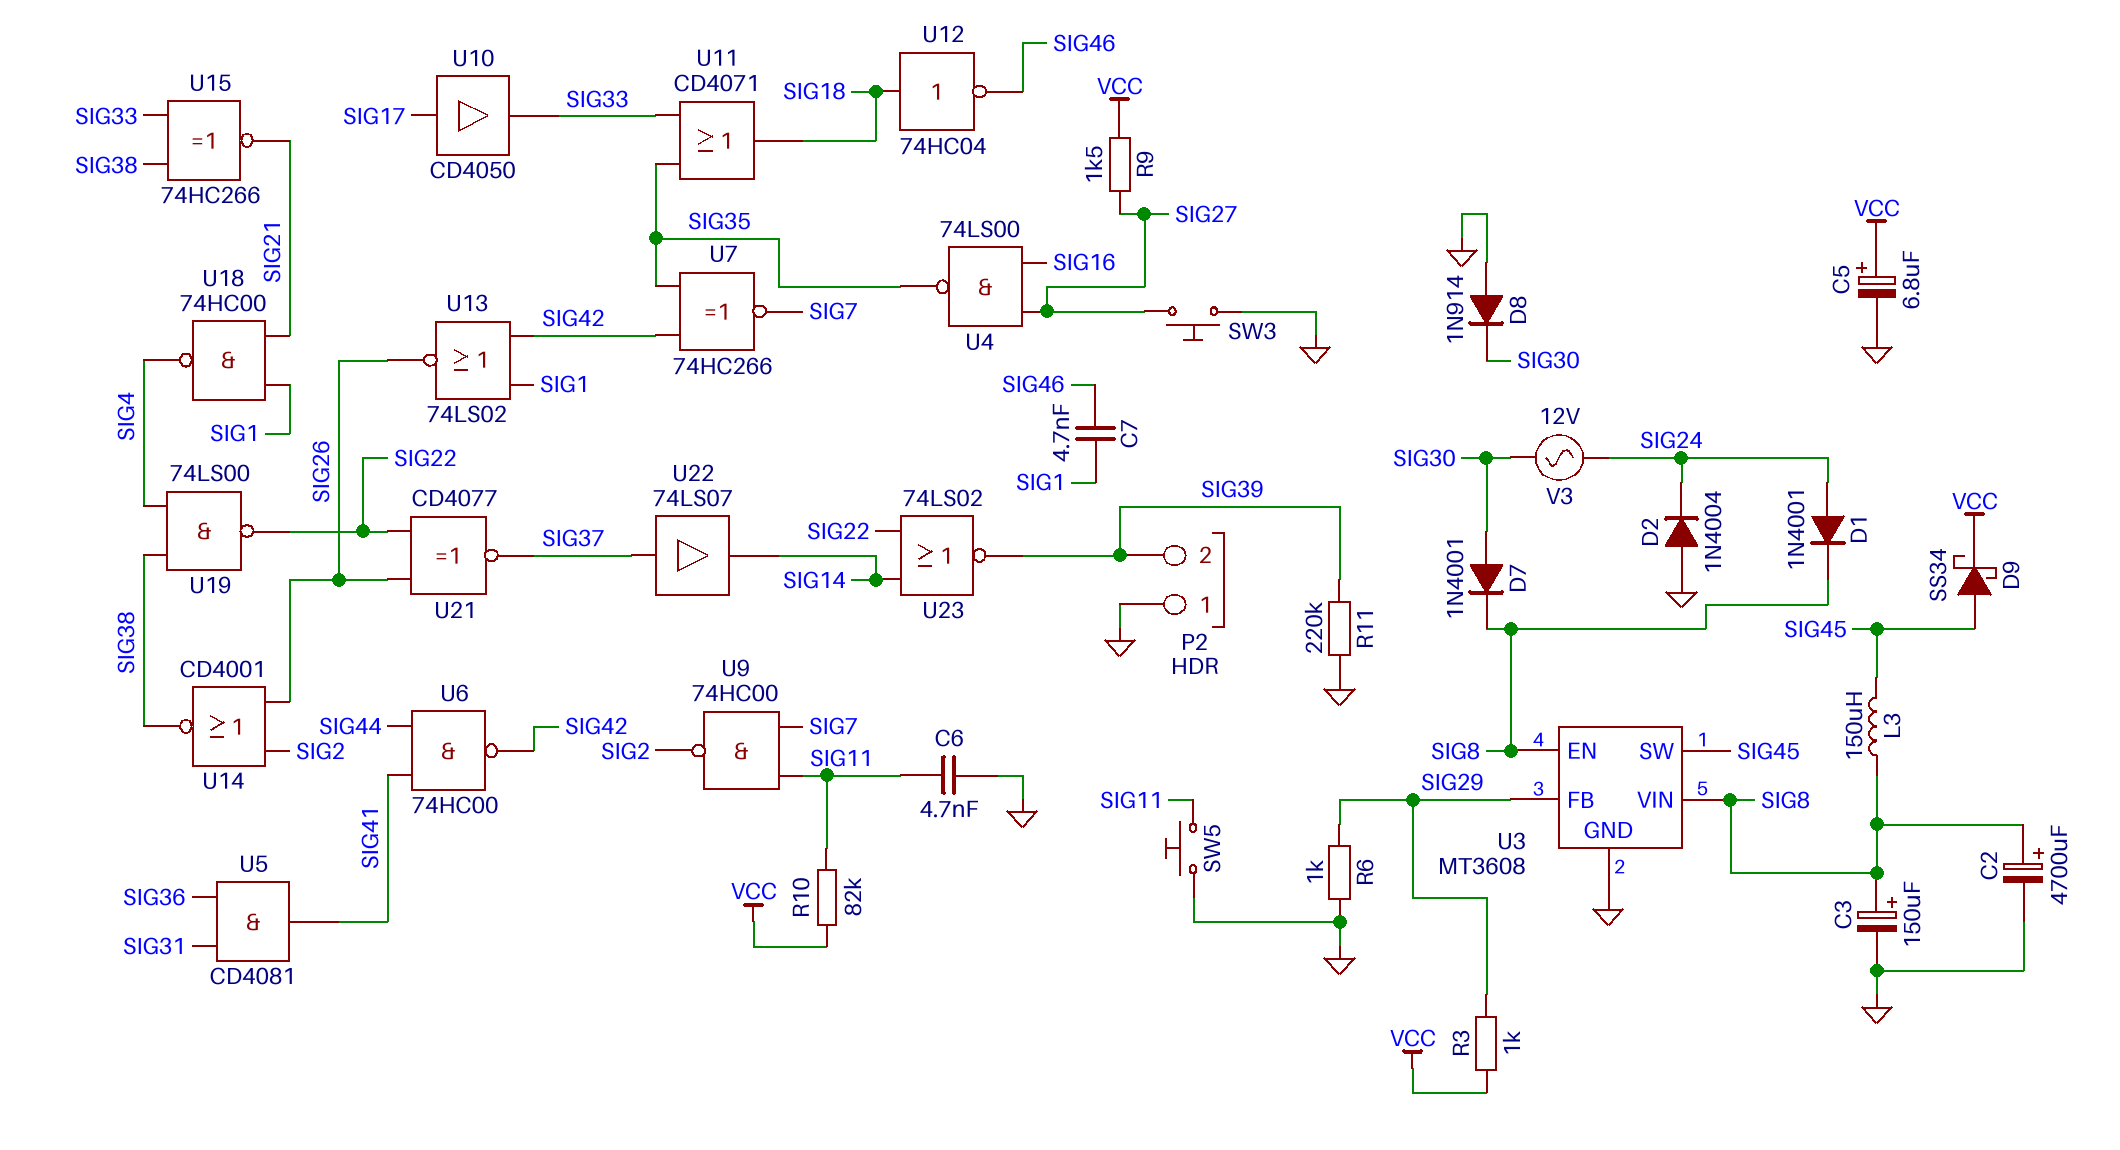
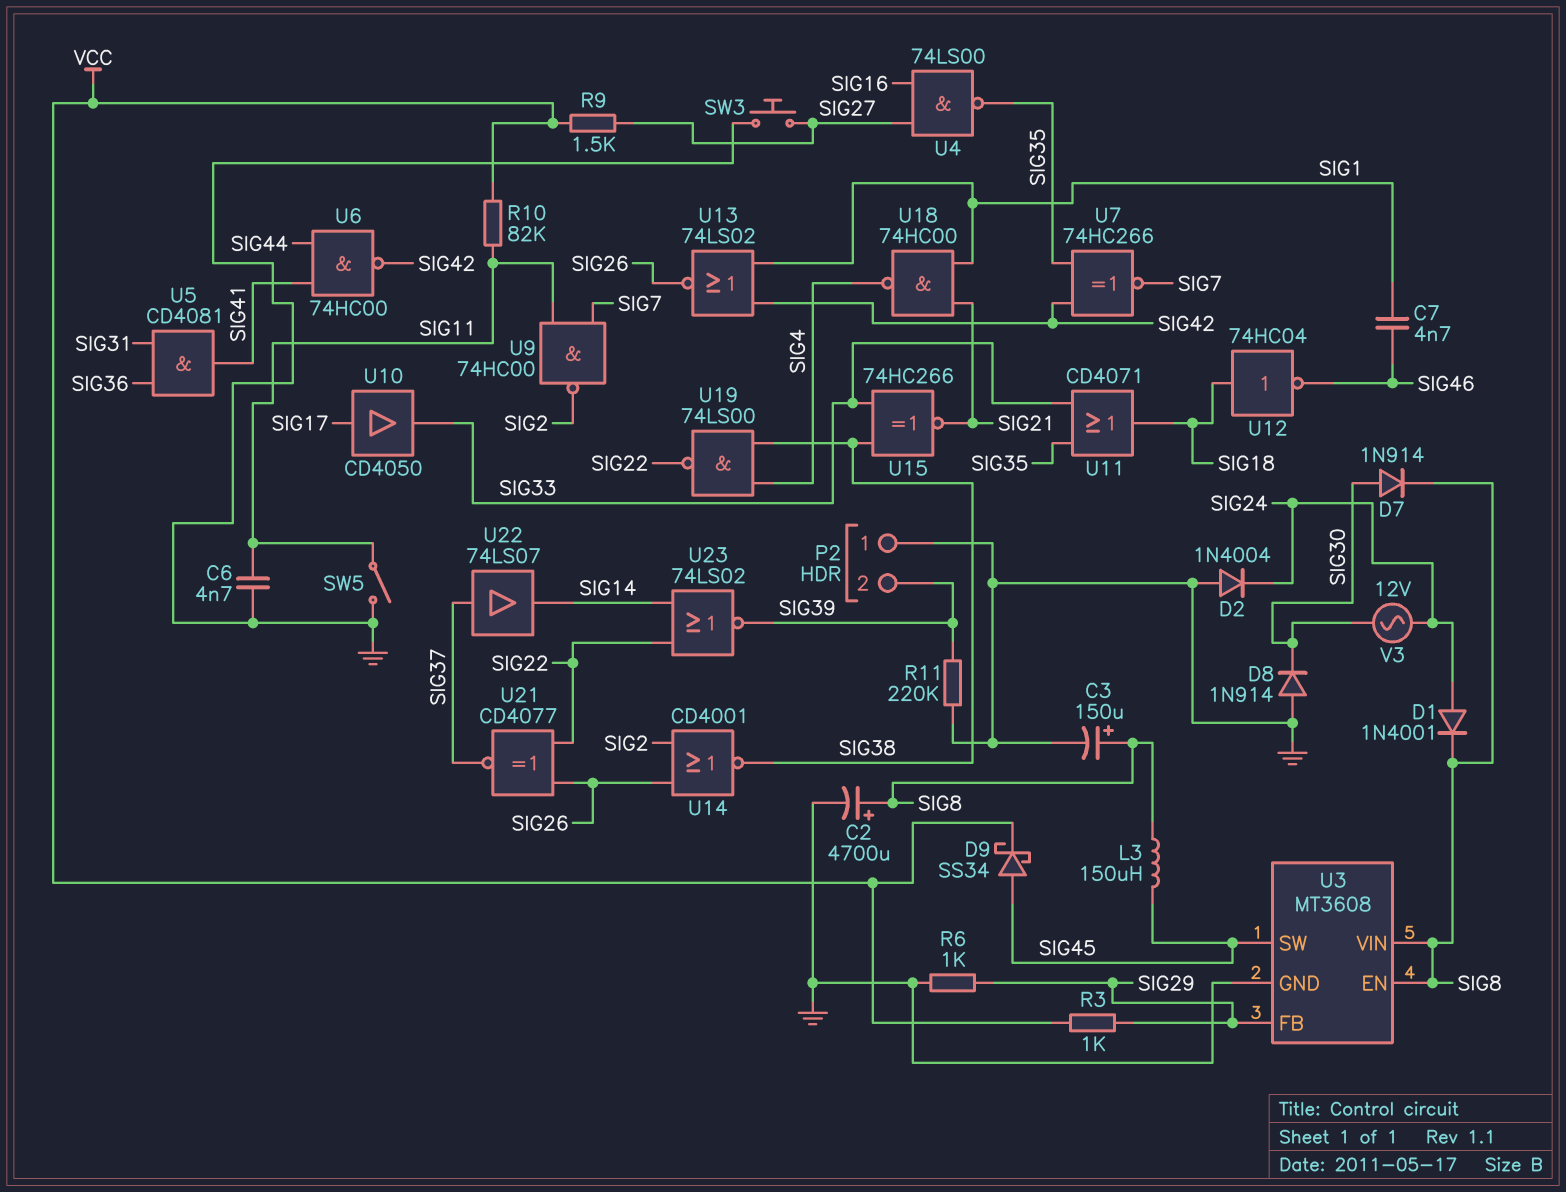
C5: 6.8uF (plus VCC, minus GND) -> none
D7: diode 1N4001 (A SIG30, K SIG8) -> diode 1N914 (A SIG30, K SIG8)
SW5: button (GND, SIG11) -> switch (GND, SIG11)

